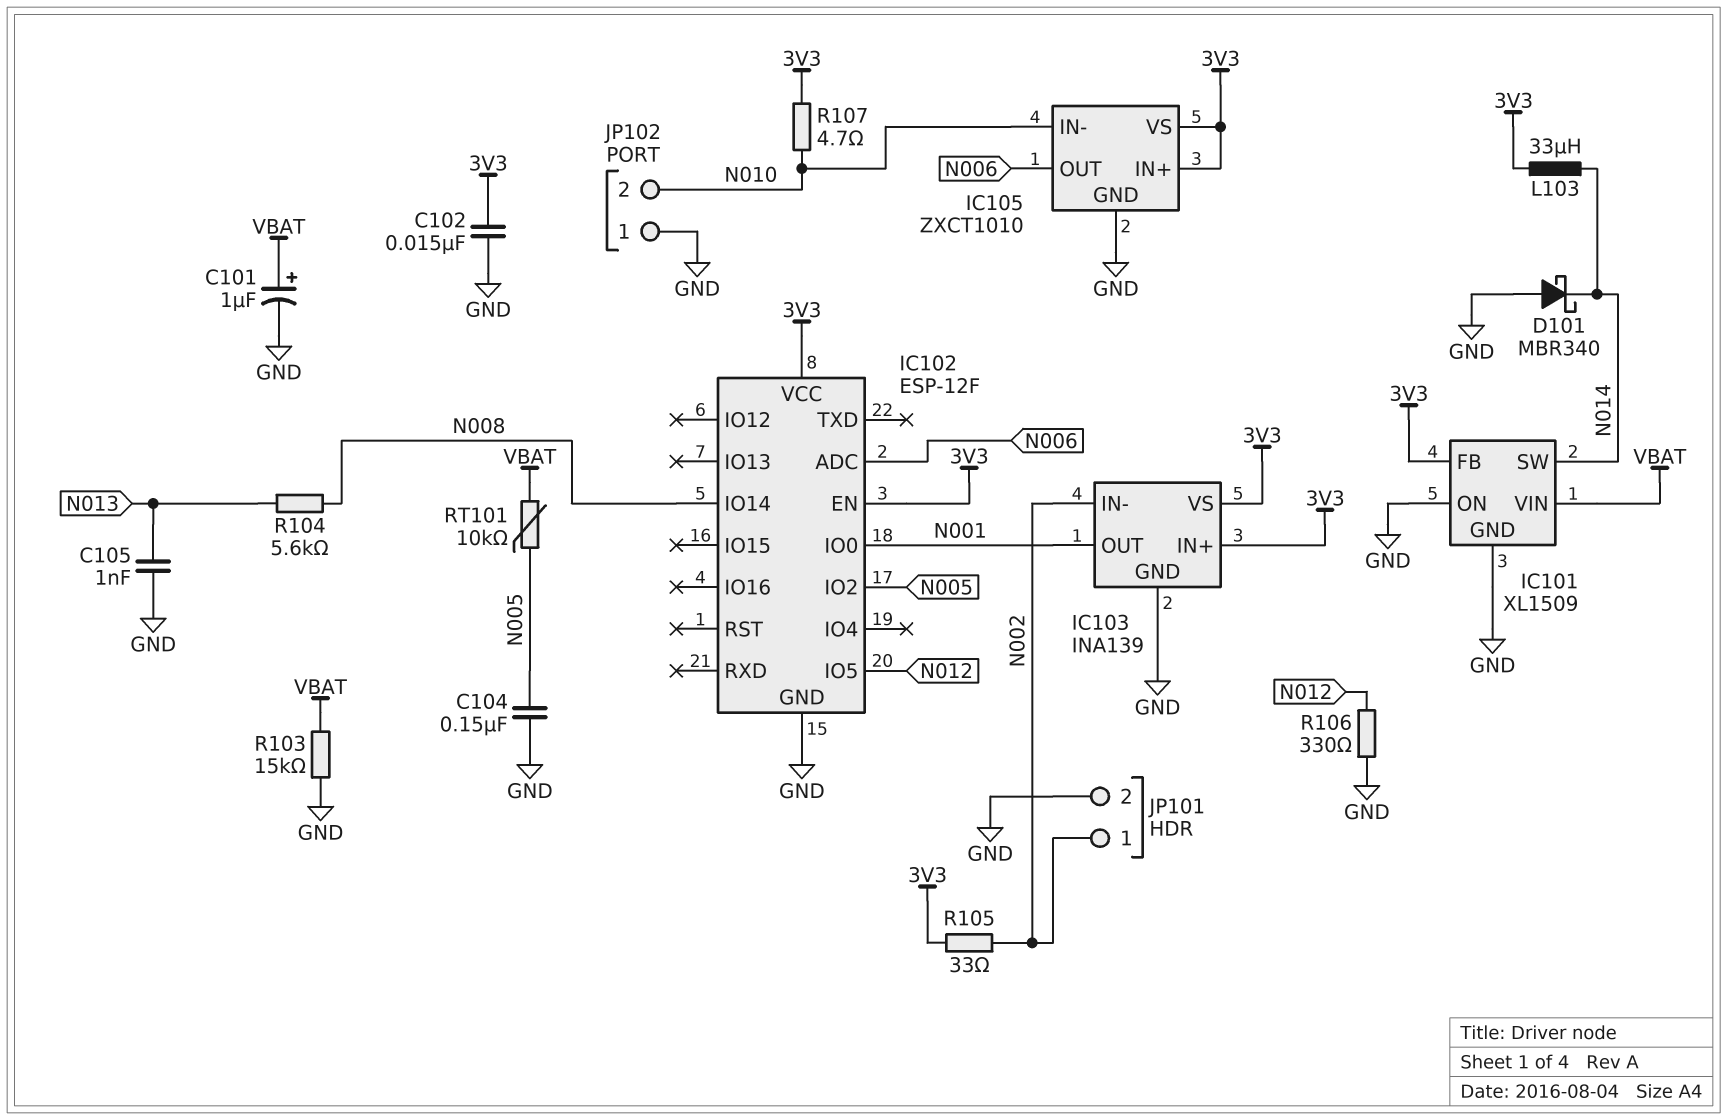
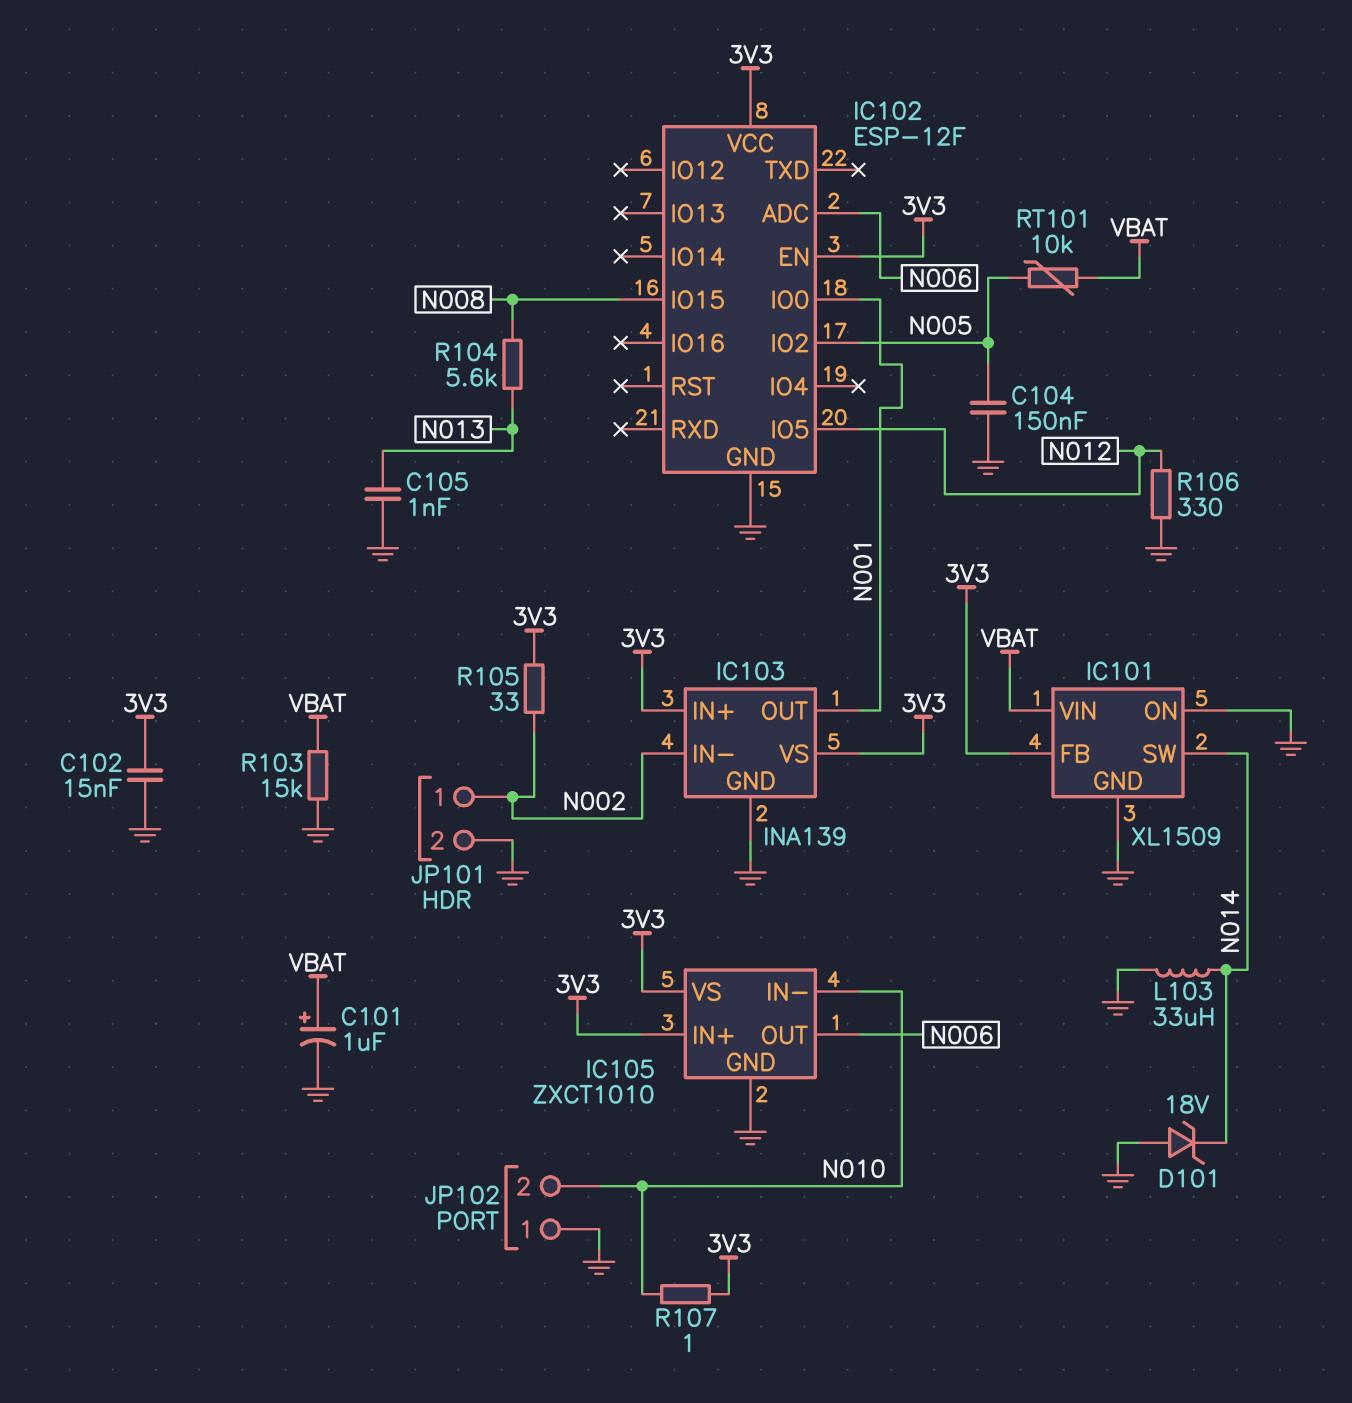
D101: schottky MBR340 (A GND, K N014) -> zener 18V (A GND, K N014)
IC102 pin IO14: N008 -> none
IC102 pin IO15: none -> N008
L103: 33uH (3V3, N014) -> 33uH (GND, N014)
R107: 4.7 (3V3, N010) -> 1 (3V3, N010)

